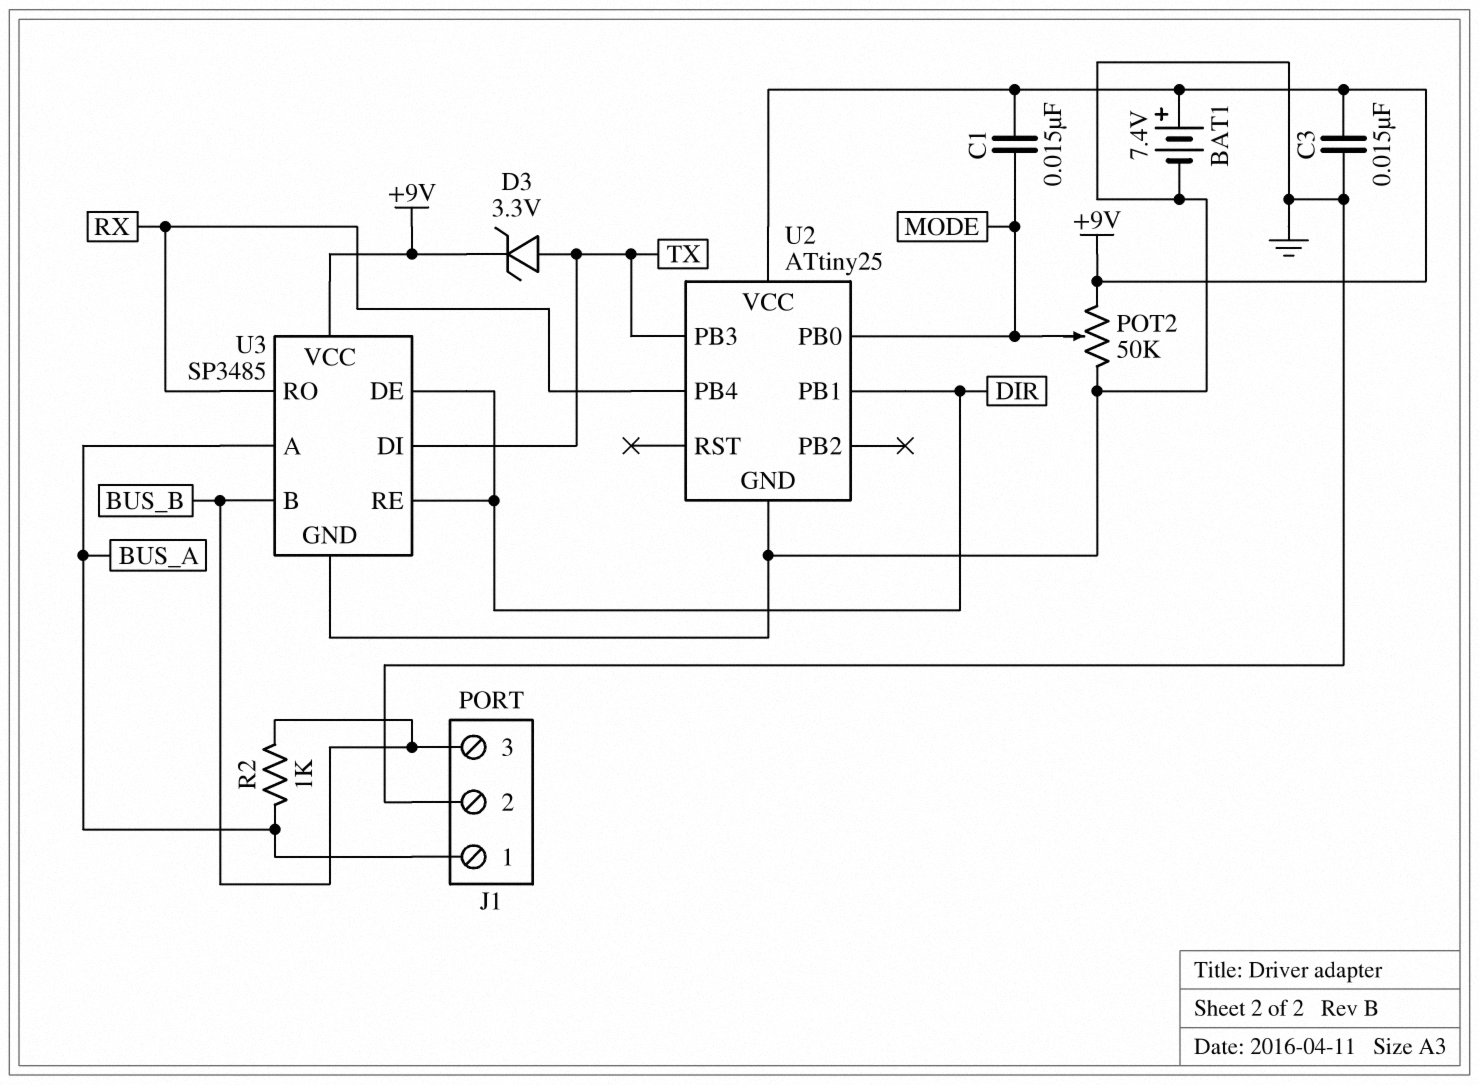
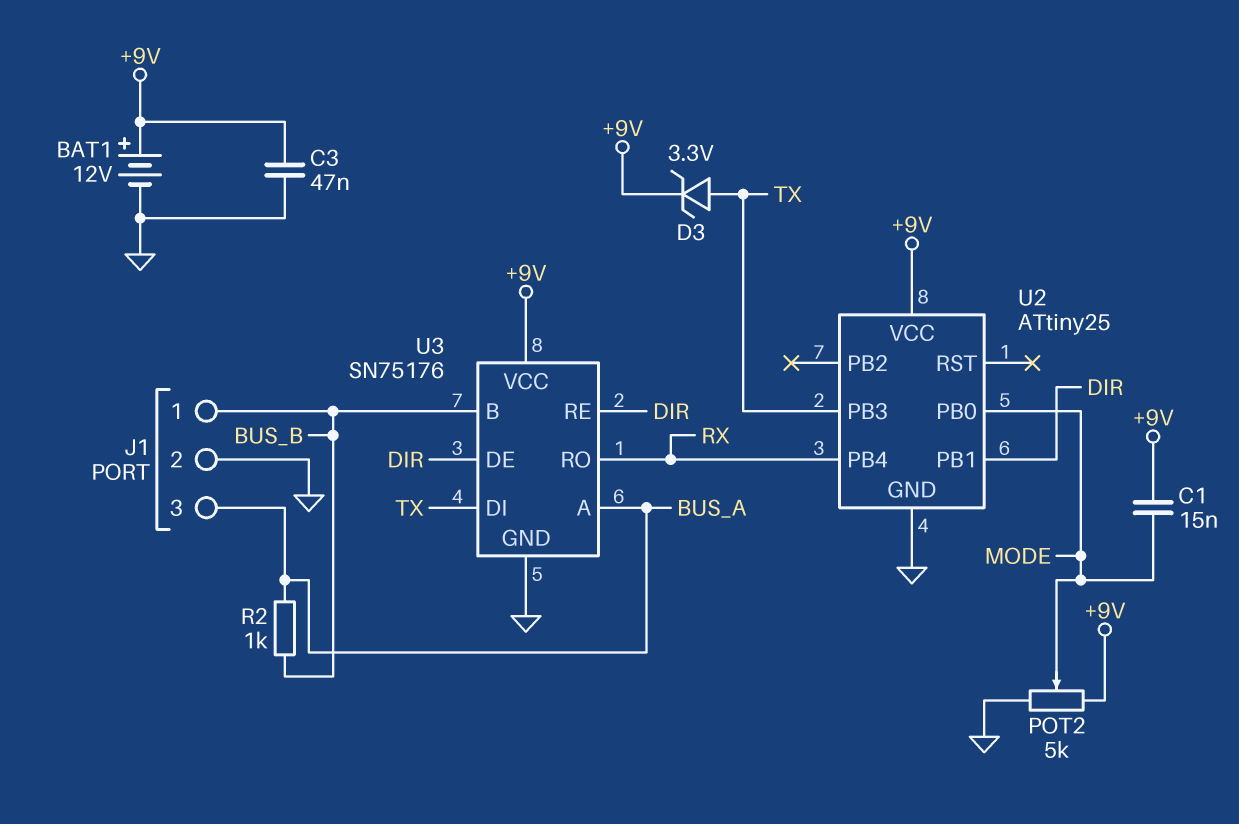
BAT1: 7.4V (plus +9V, minus GND) -> 12V (plus +9V, minus GND)
C3: 15nF (+9V, GND) -> 47nF (+9V, GND)
J1 pin 1: BUS_A -> BUS_B
J1 pin 3: BUS_B -> BUS_A
POT2: 50k (+9V, GND, wiper MODE) -> 5k (+9V, GND, wiper MODE)
U3: SP3485 -> SN75176

